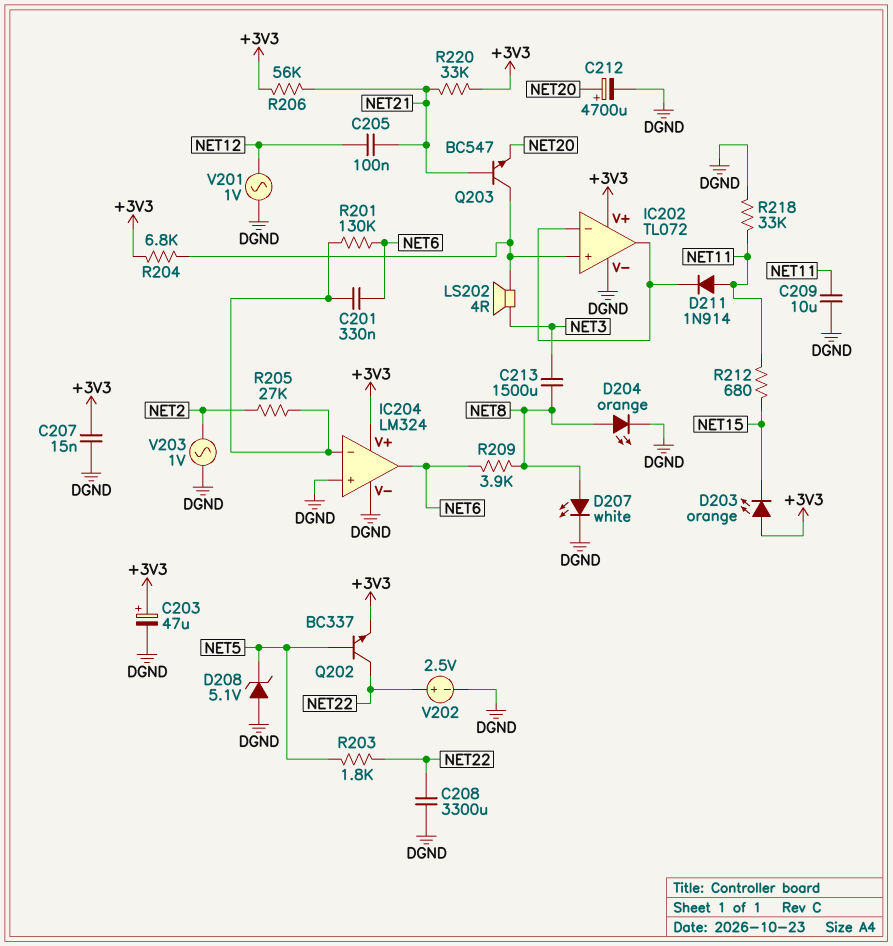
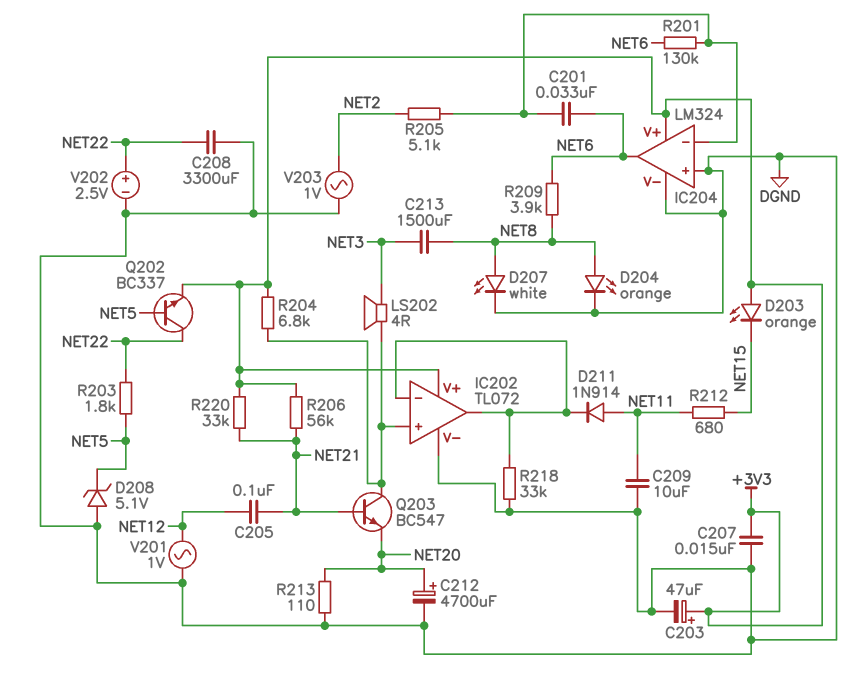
C201: 330nF (IC204/in-, NET6) -> 33nF (IC204/in-, NET6)
R205: 27k (IC204/in-, NET2) -> 5.1k (IC204/in-, NET2)
R213: none -> 110 (DGND, NET20)
R218: 33k (DGND, NET11) -> 33k (DGND, IC202/in-)

